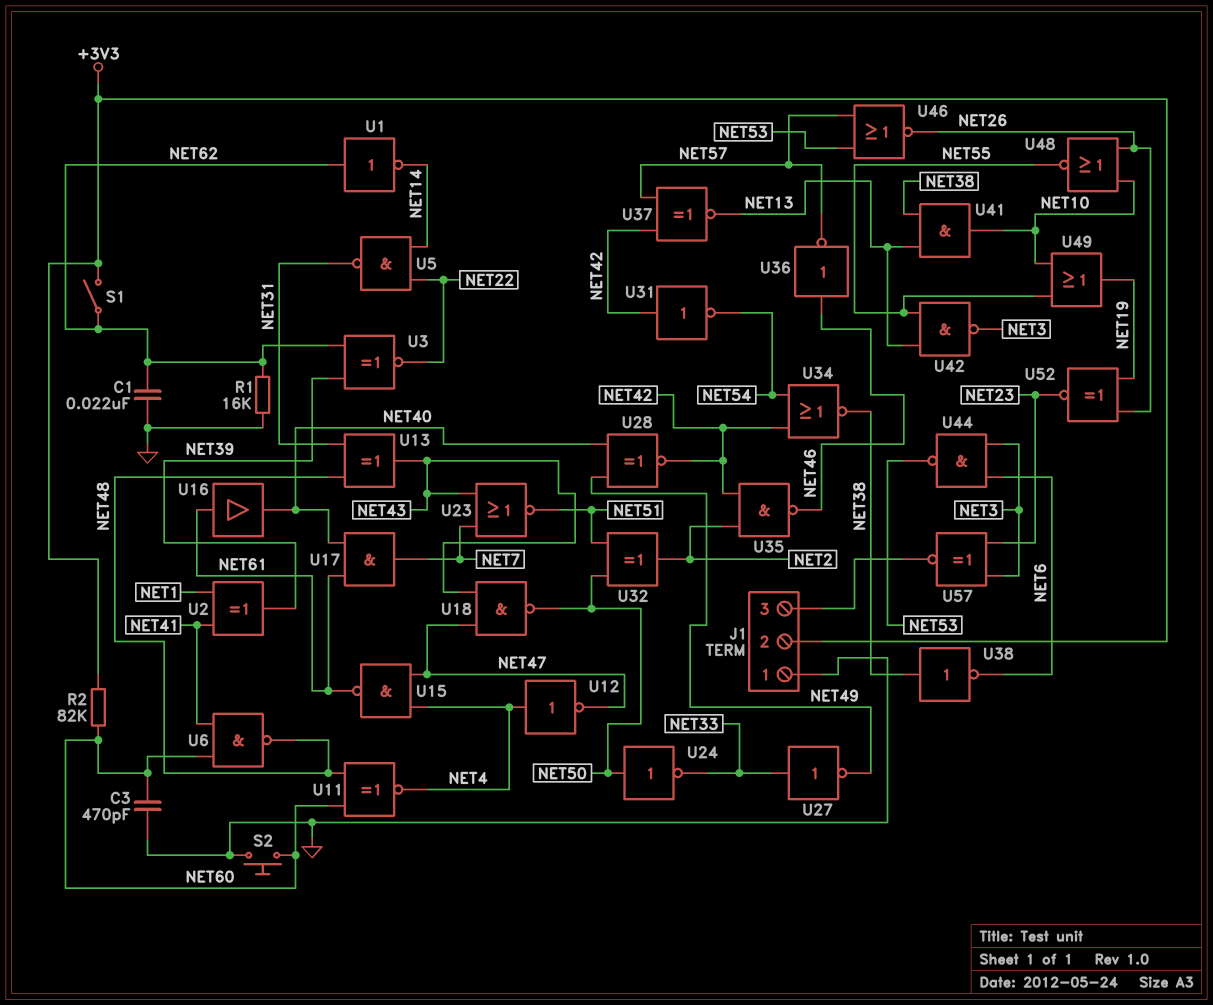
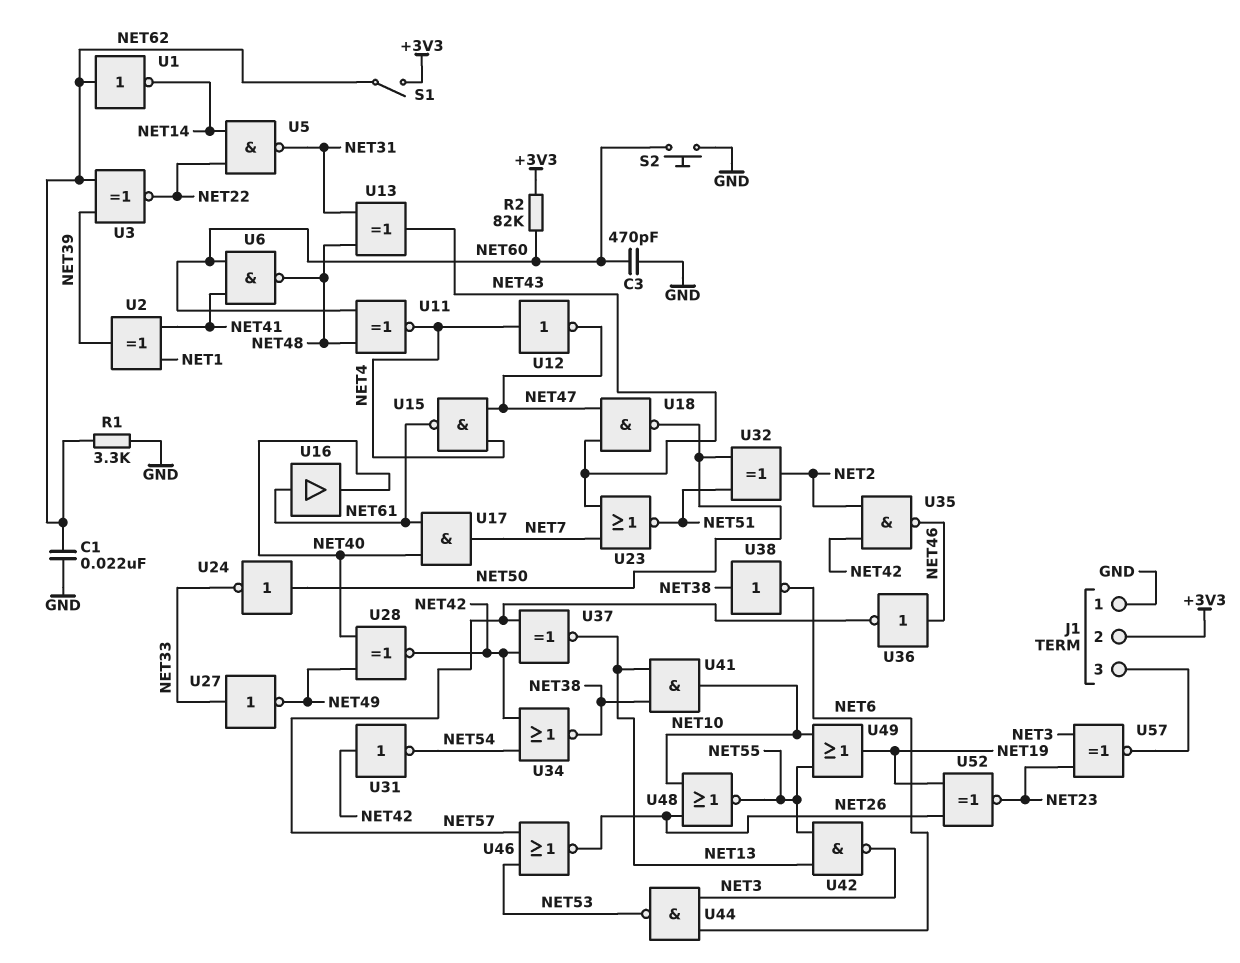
R1: 16k (GND, NET62) -> 3.3k (GND, NET62)

